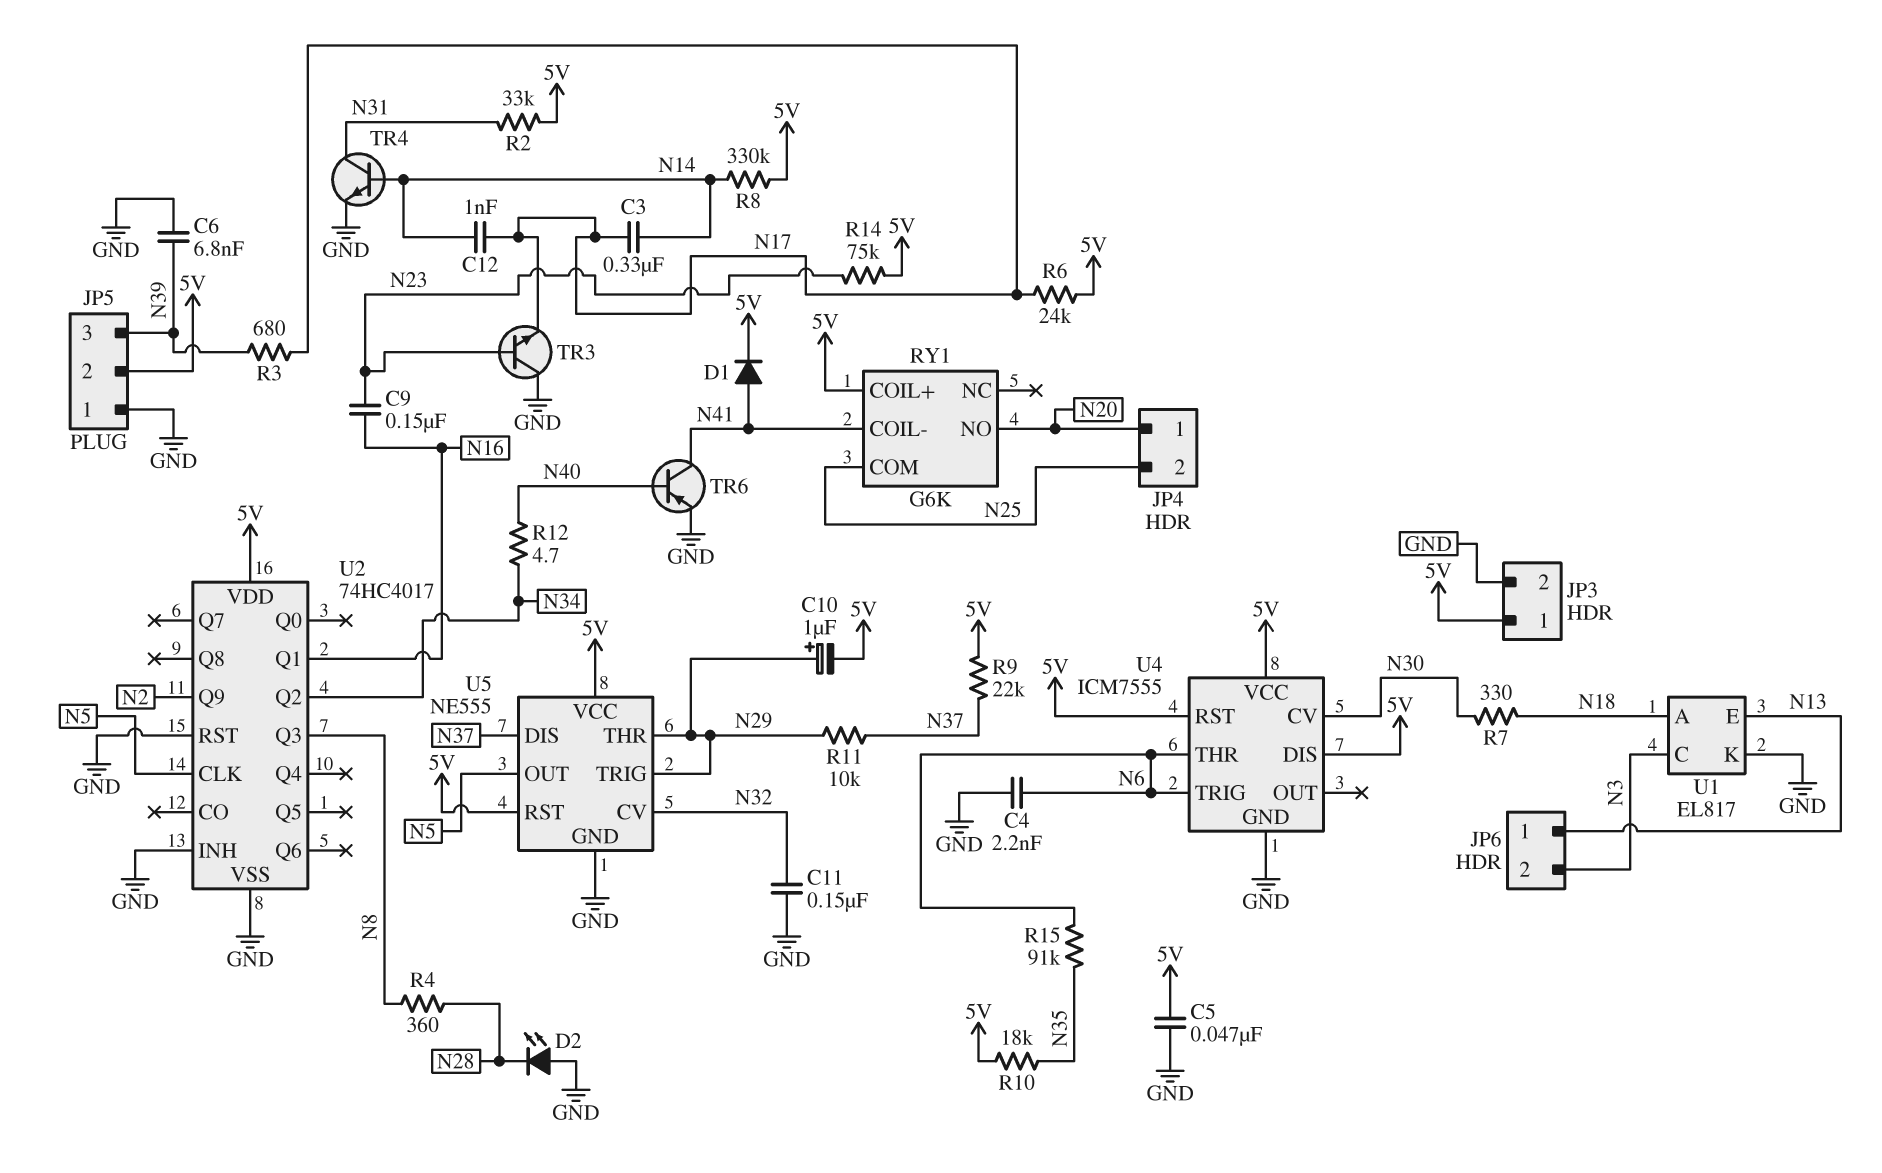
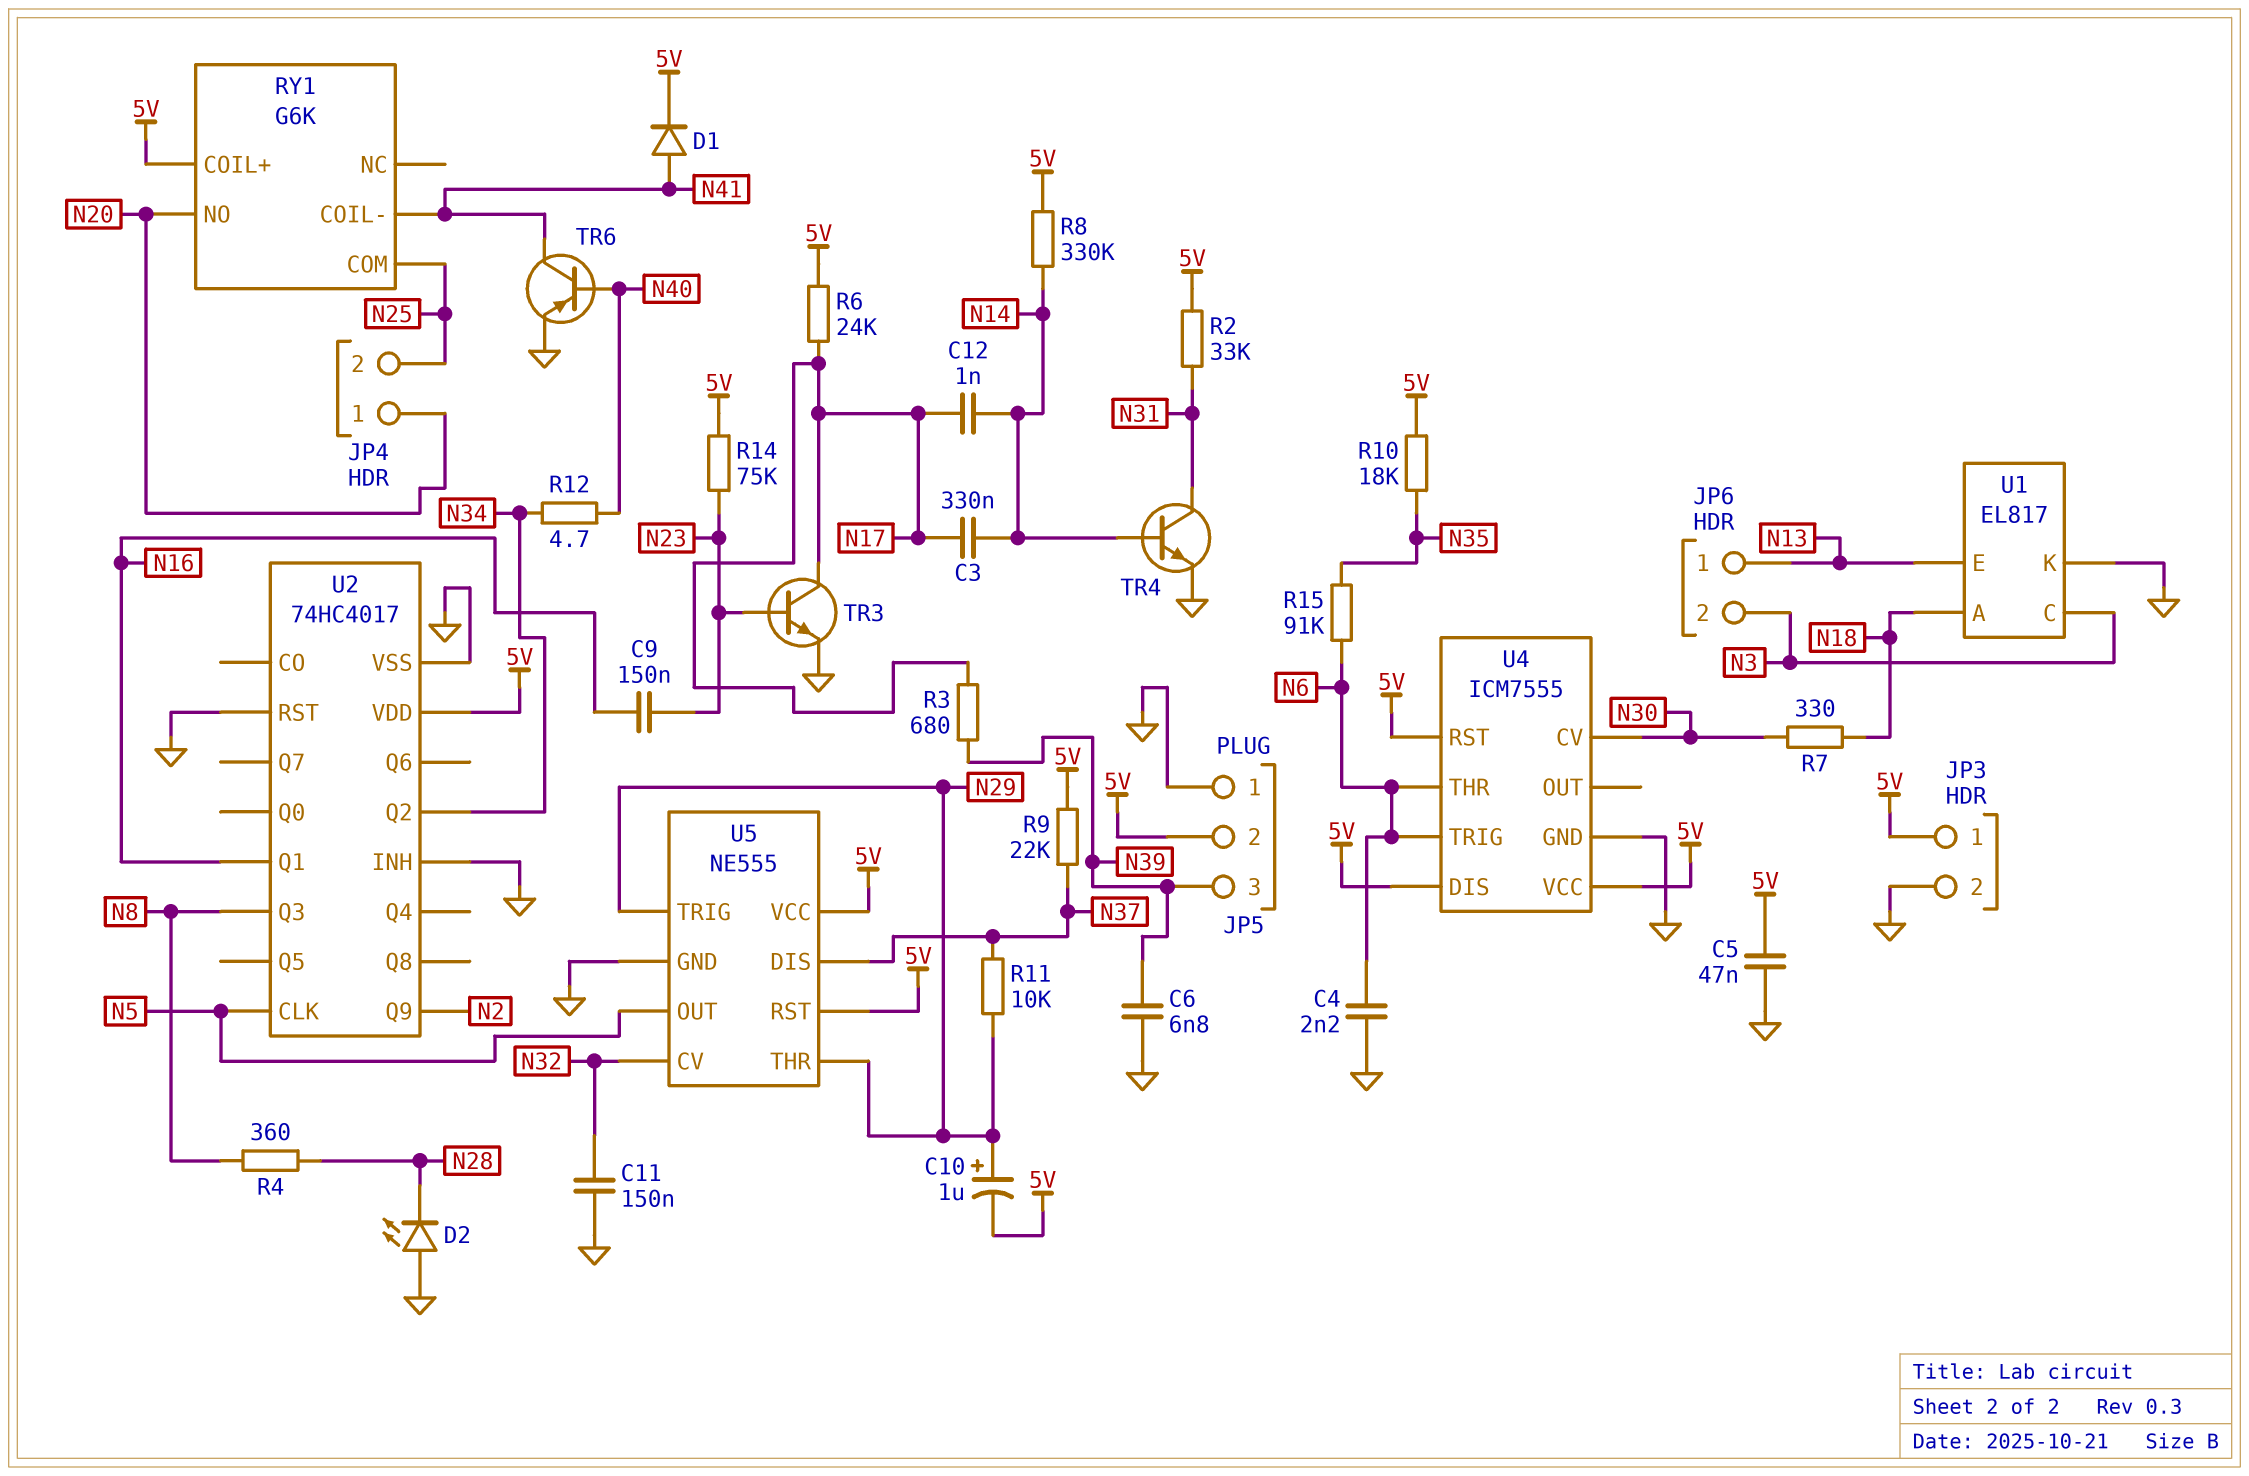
TR3: NPN (B N23, C GND, E N17) -> NPN (B N23, C N17, E GND)

